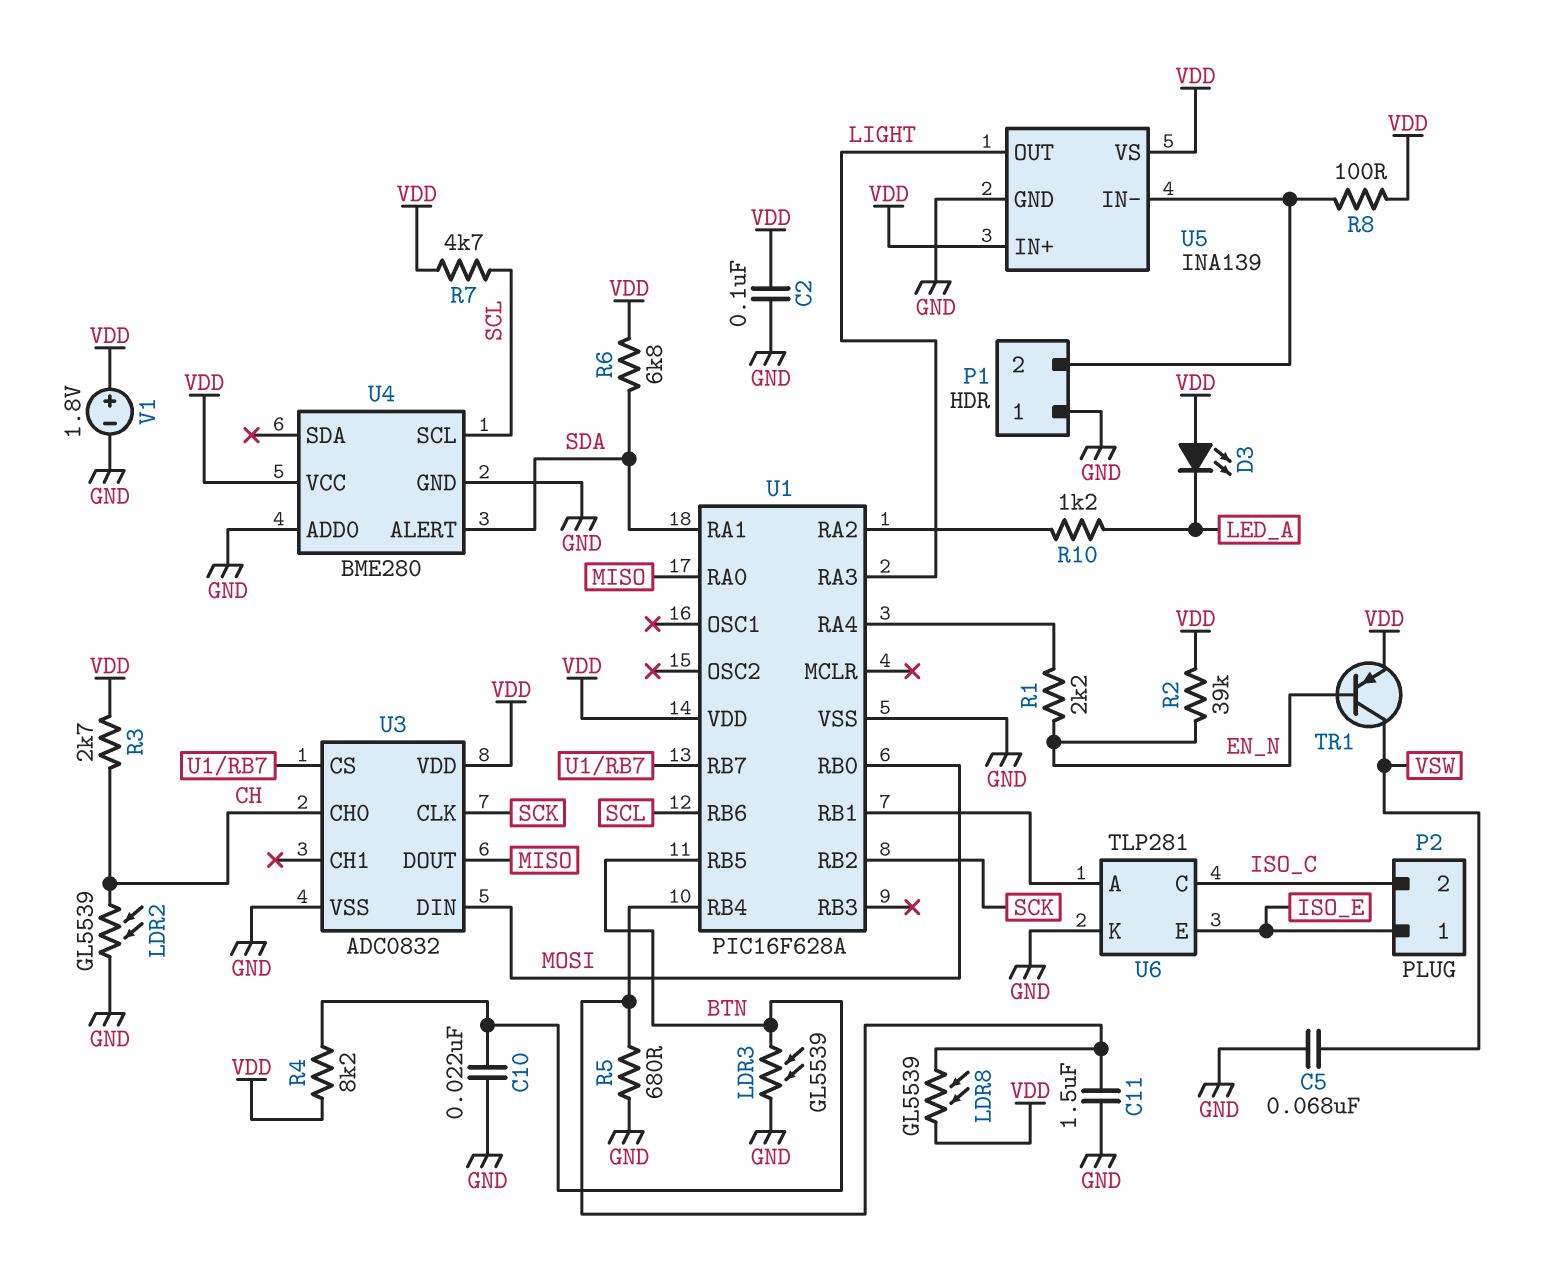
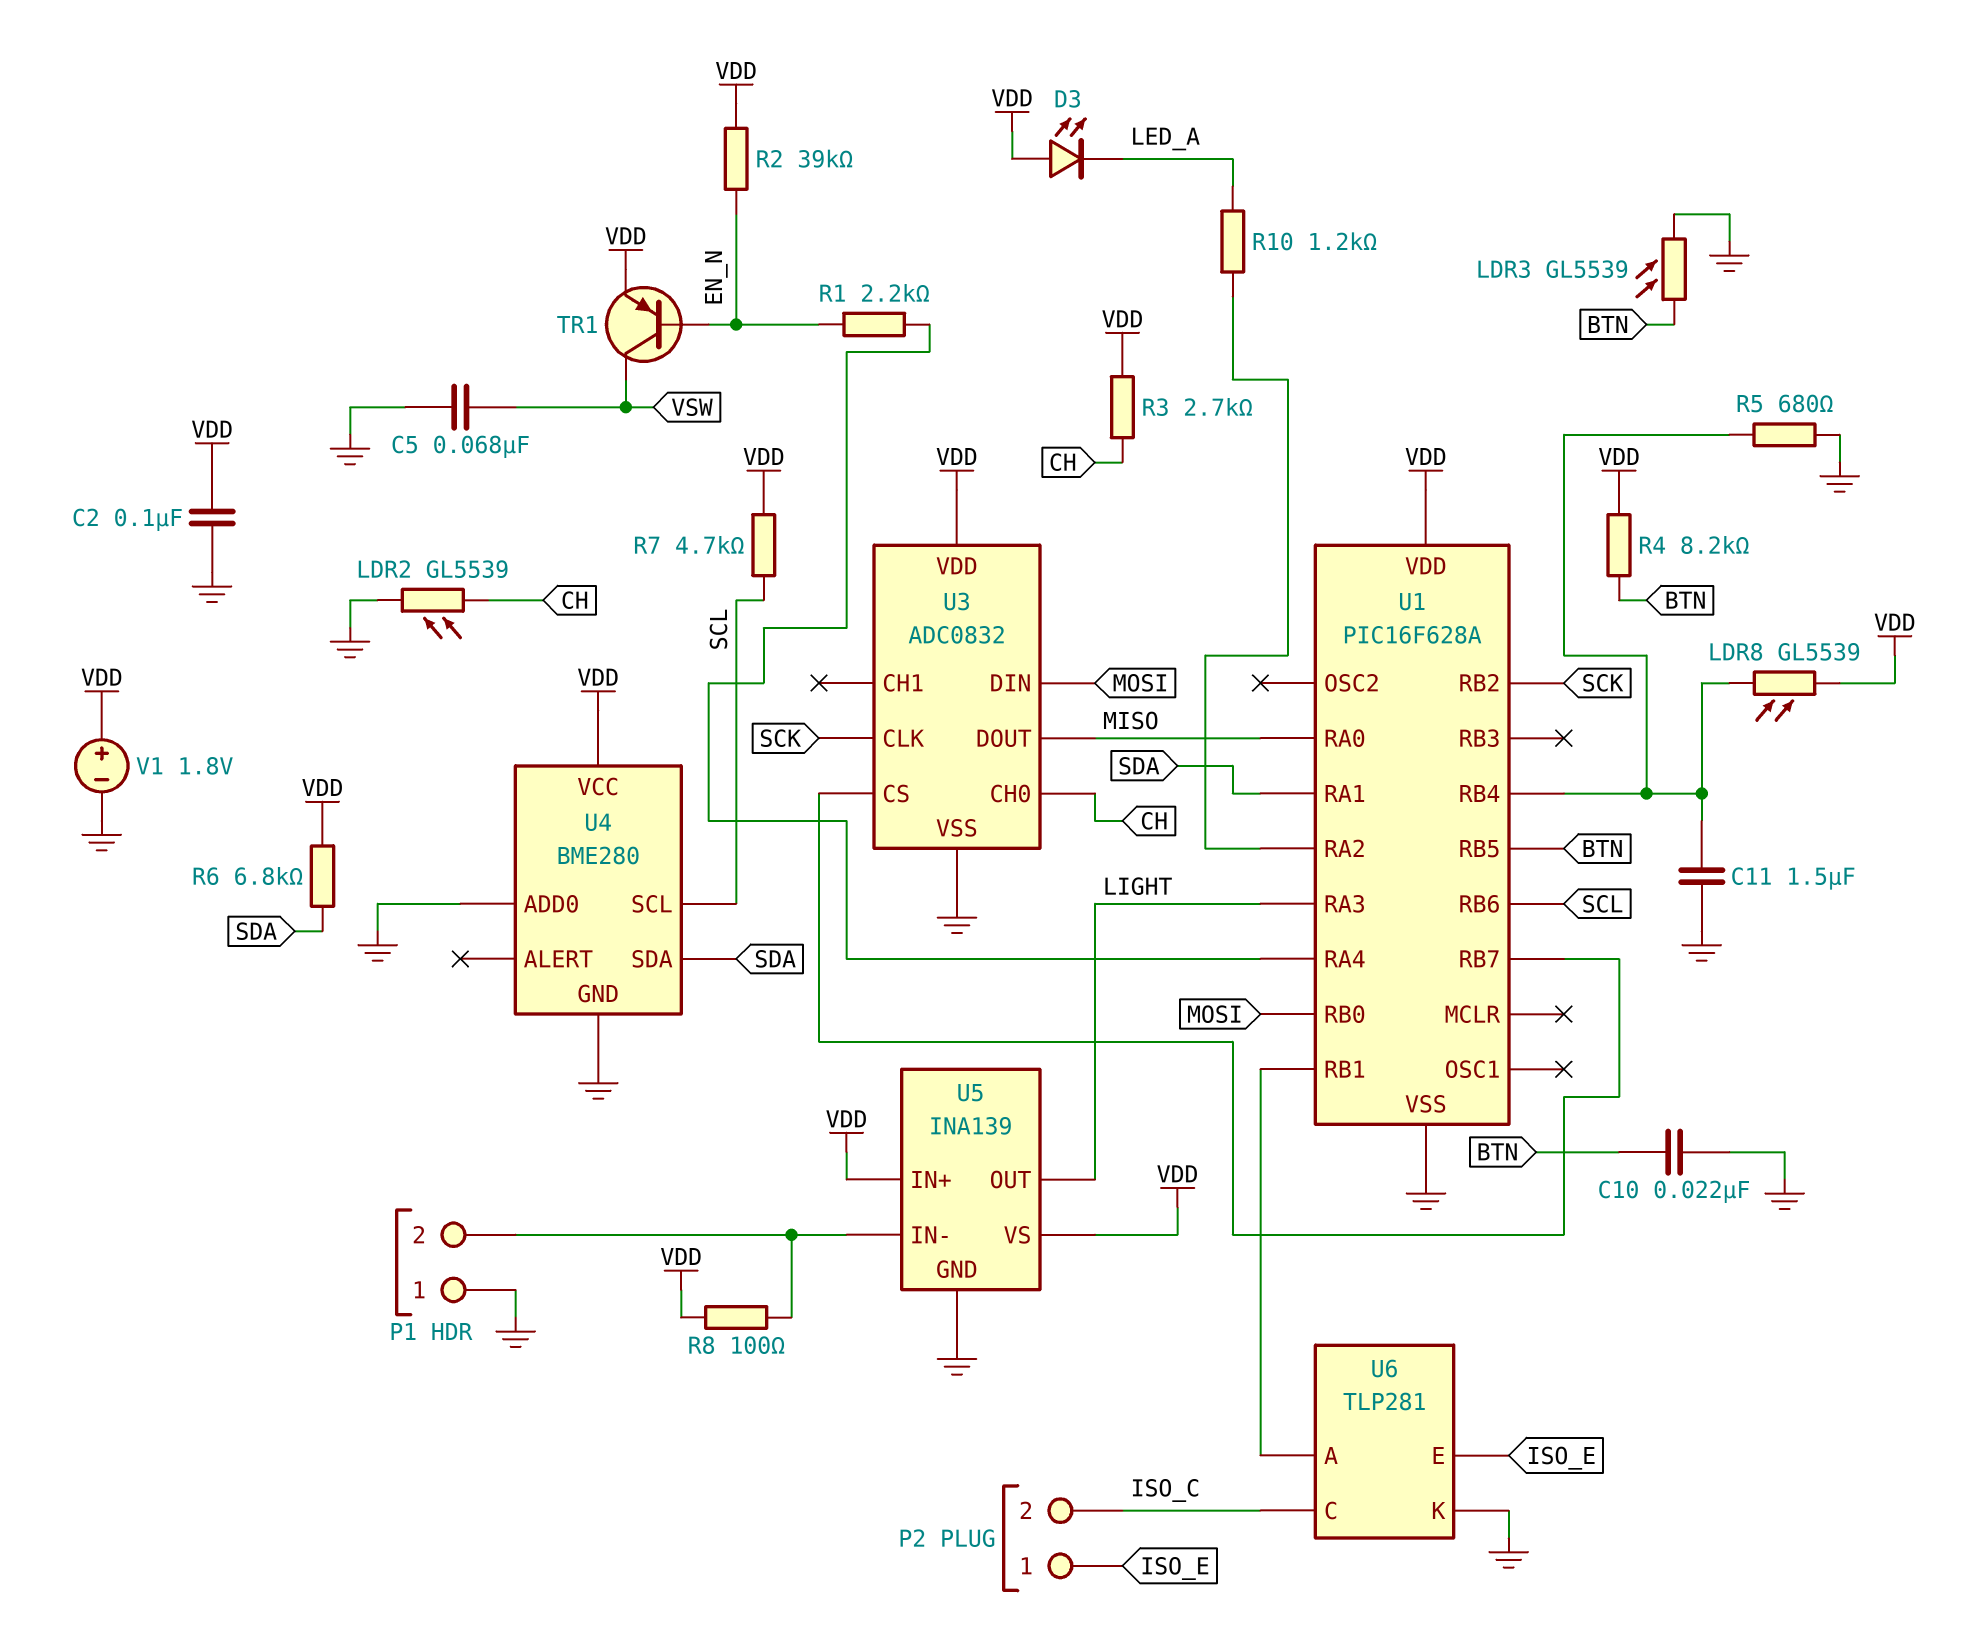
U4 pin ALERT: SDA -> none
U4 pin SDA: none -> SDA

